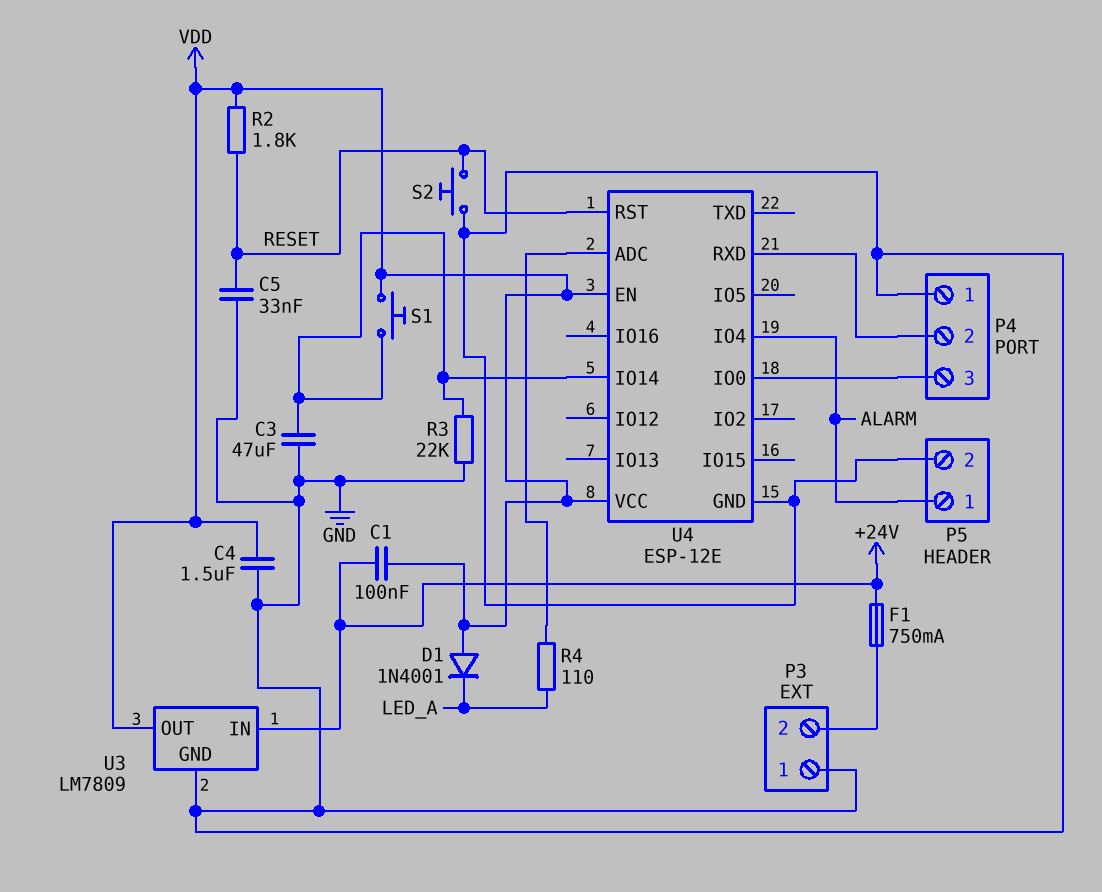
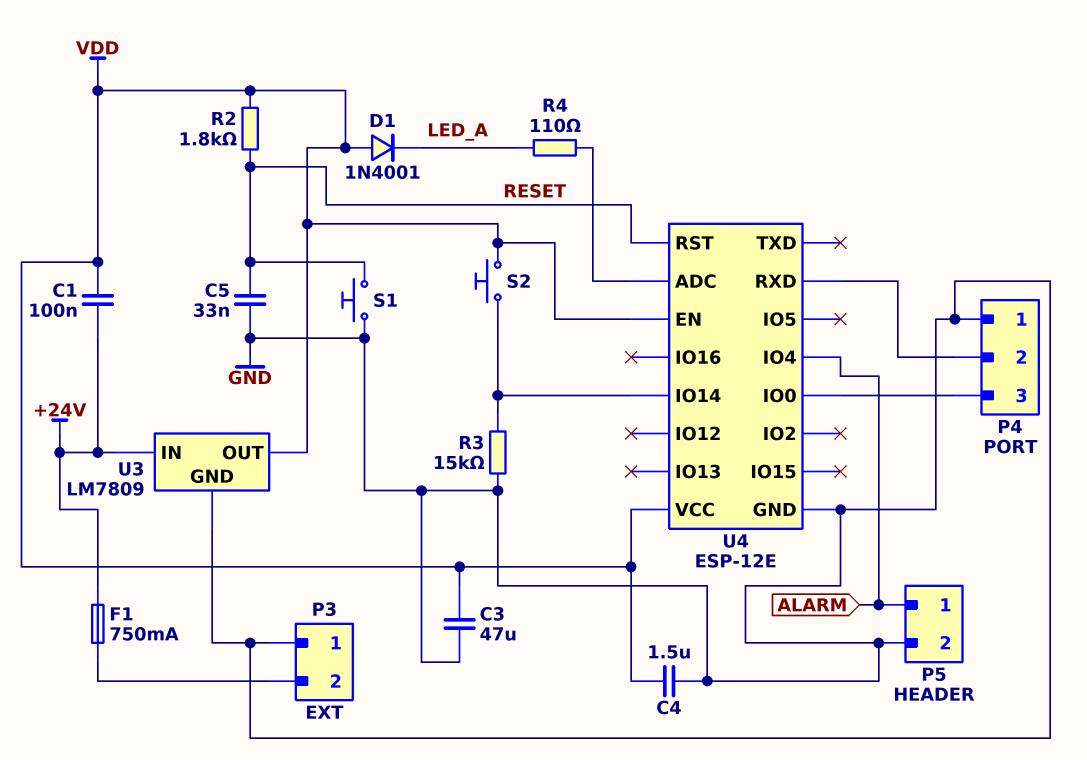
C3: 47uF (GND, U4/IO14) -> 47uF (GND, VDD)
R3: 22k (GND, U4/IO14) -> 15k (GND, U4/IO14)
S1: button (U4/IO14, VDD) -> button (GND, RESET)
S2: button (GND, RESET) -> button (U4/IO14, VDD)

